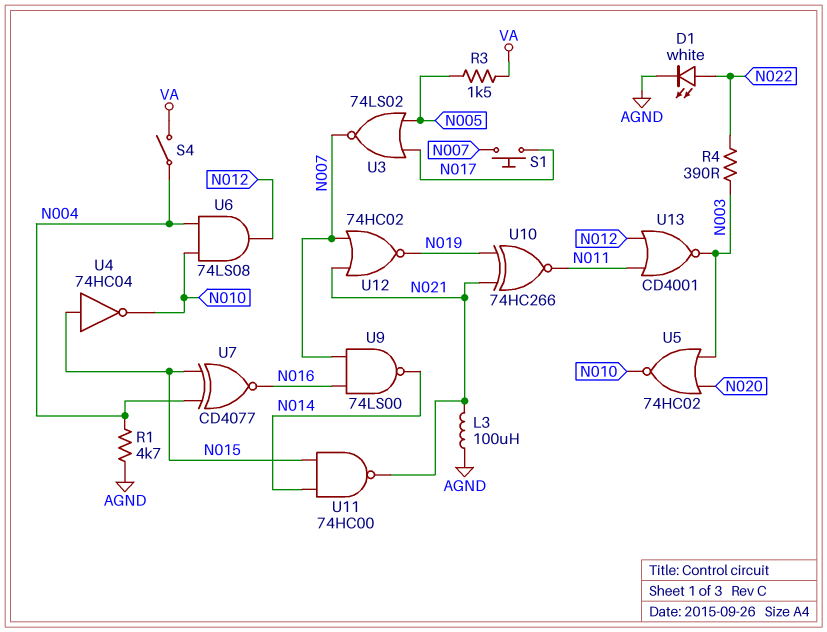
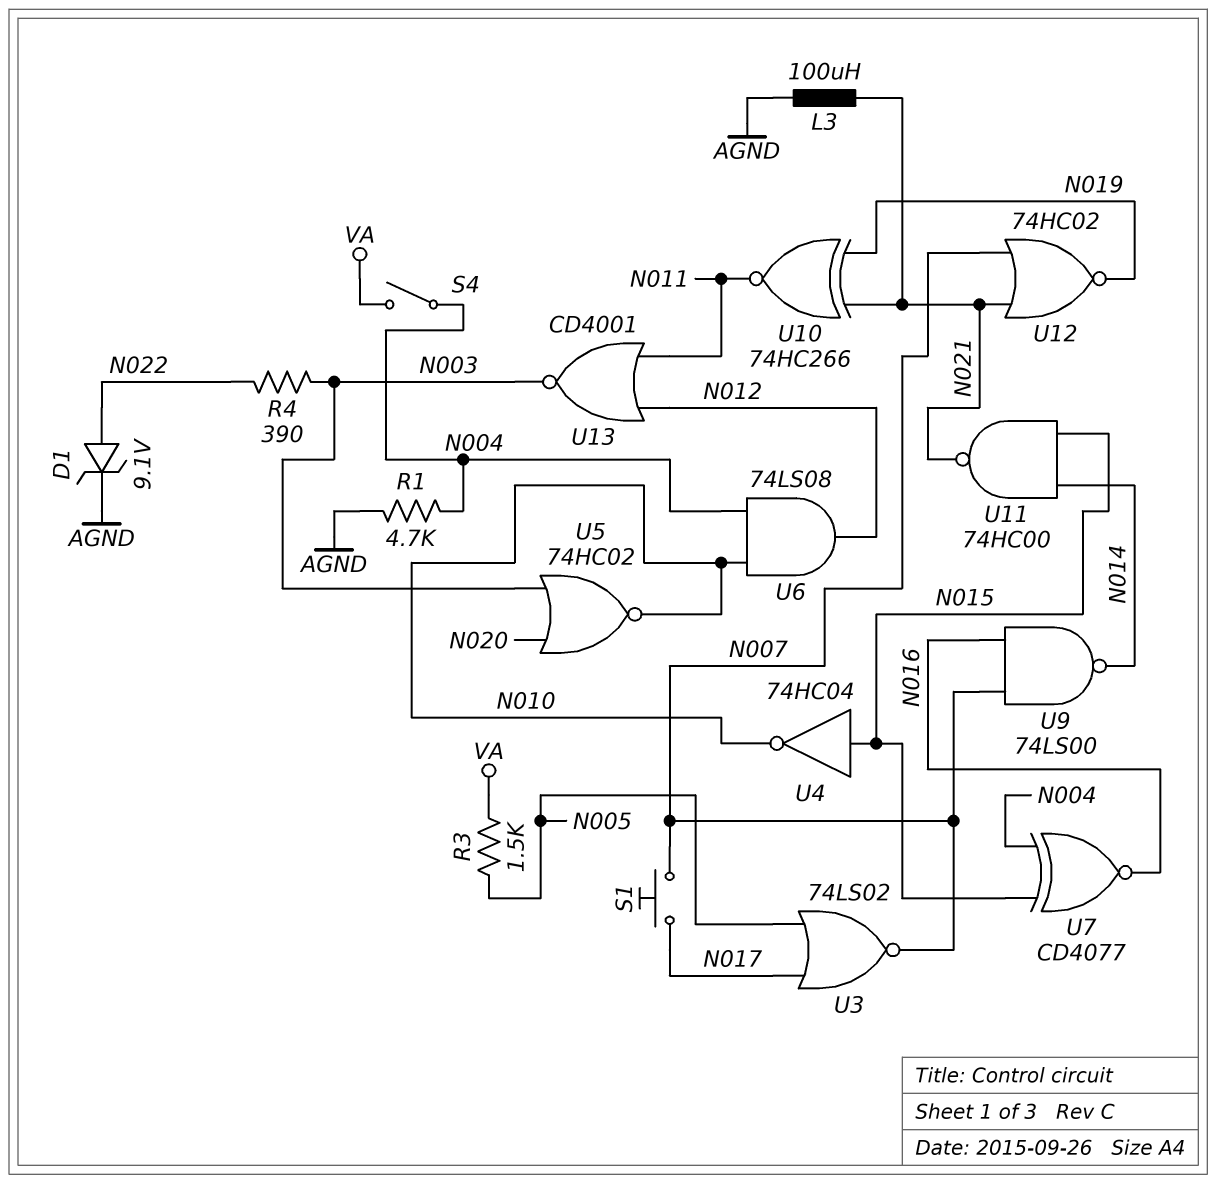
D1: LED white (A N022, K AGND) -> zener 9.1V (A N022, K AGND)

